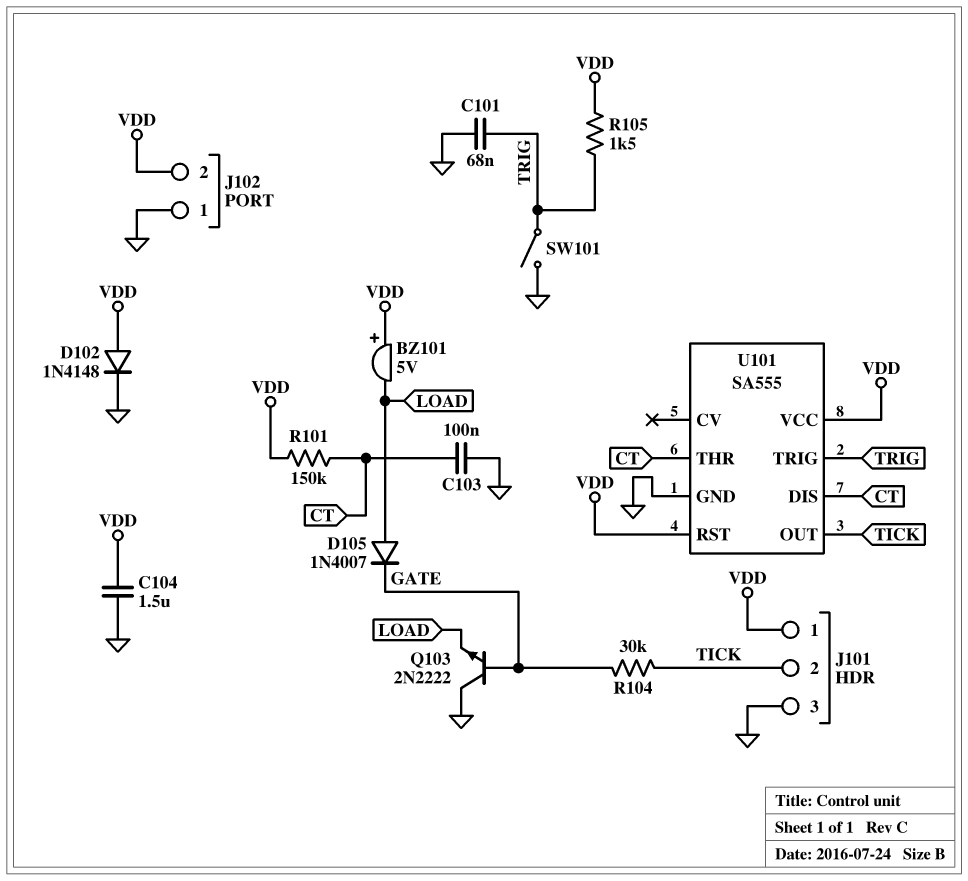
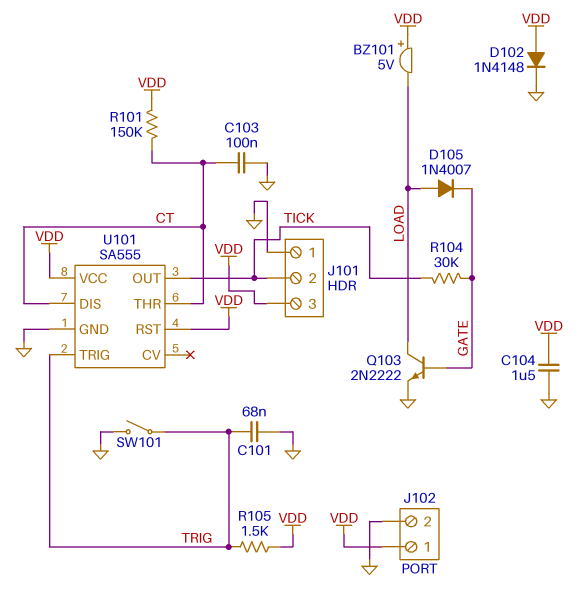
J101 pin 1: VDD -> GND
J101 pin 3: GND -> VDD
J102 pin 1: GND -> VDD
J102 pin 2: VDD -> GND
Q103: NPN 2N2222 (B GATE, C GND, E LOAD) -> NPN 2N2222 (B GATE, C LOAD, E GND)

